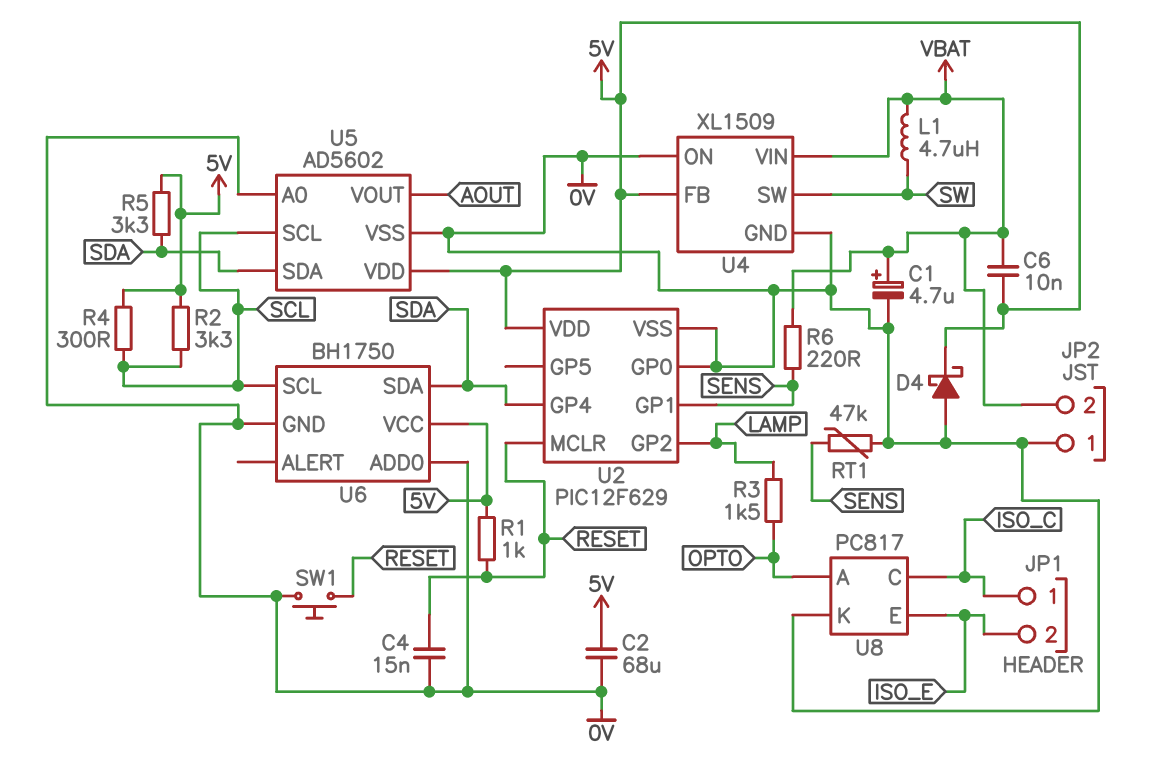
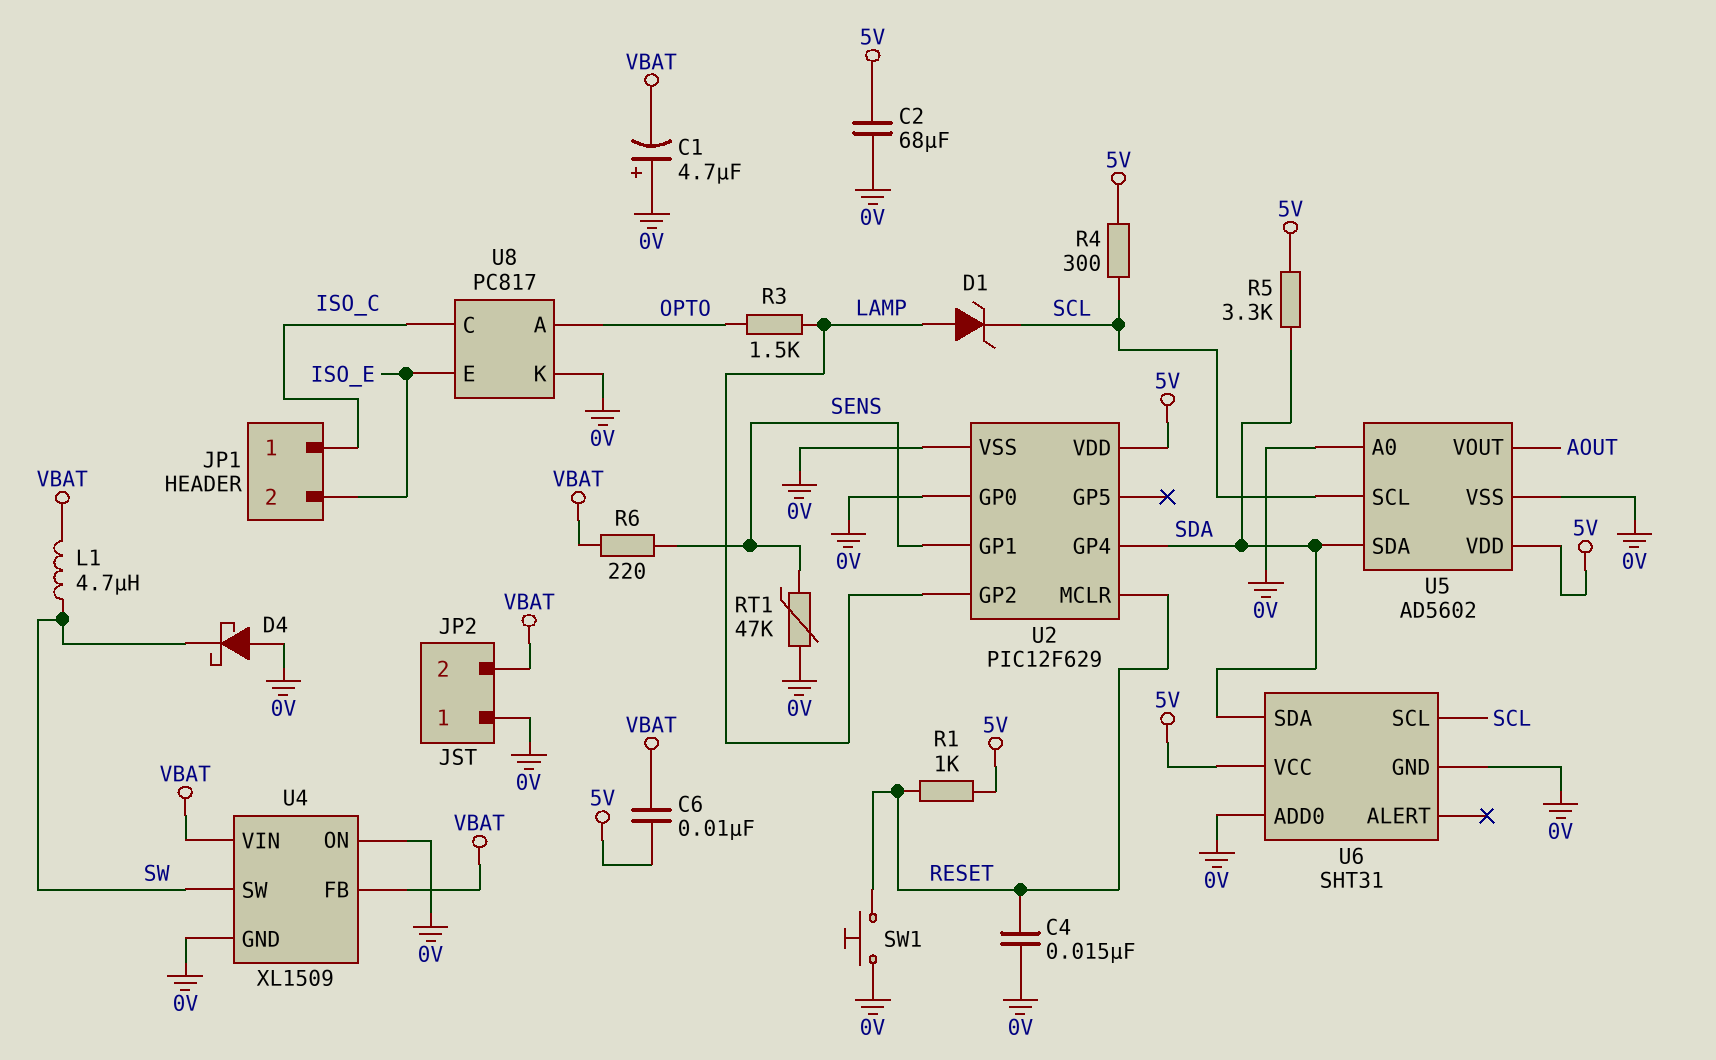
C1: 4.7uF (plus VBAT, minus 0V) -> 4.7uF (plus 0V, minus VBAT)
D1: none -> zener (A LAMP, K SCL)
D4: schottky (A 0V, K 5V) -> schottky (A 0V, K SW)
R2: 3.3k (5V, SCL) -> none
U4 pin FB: 5V -> VBAT
U6: BH1750 -> SHT31

